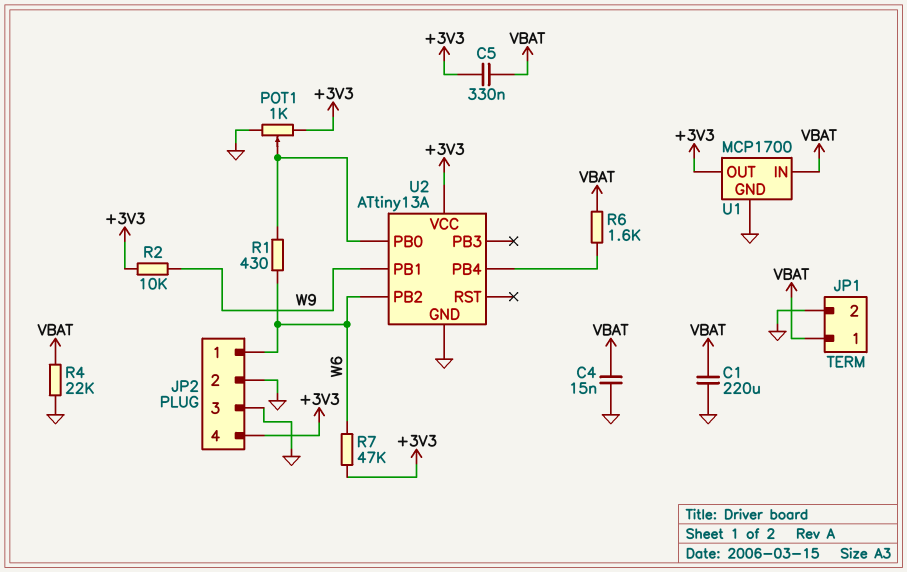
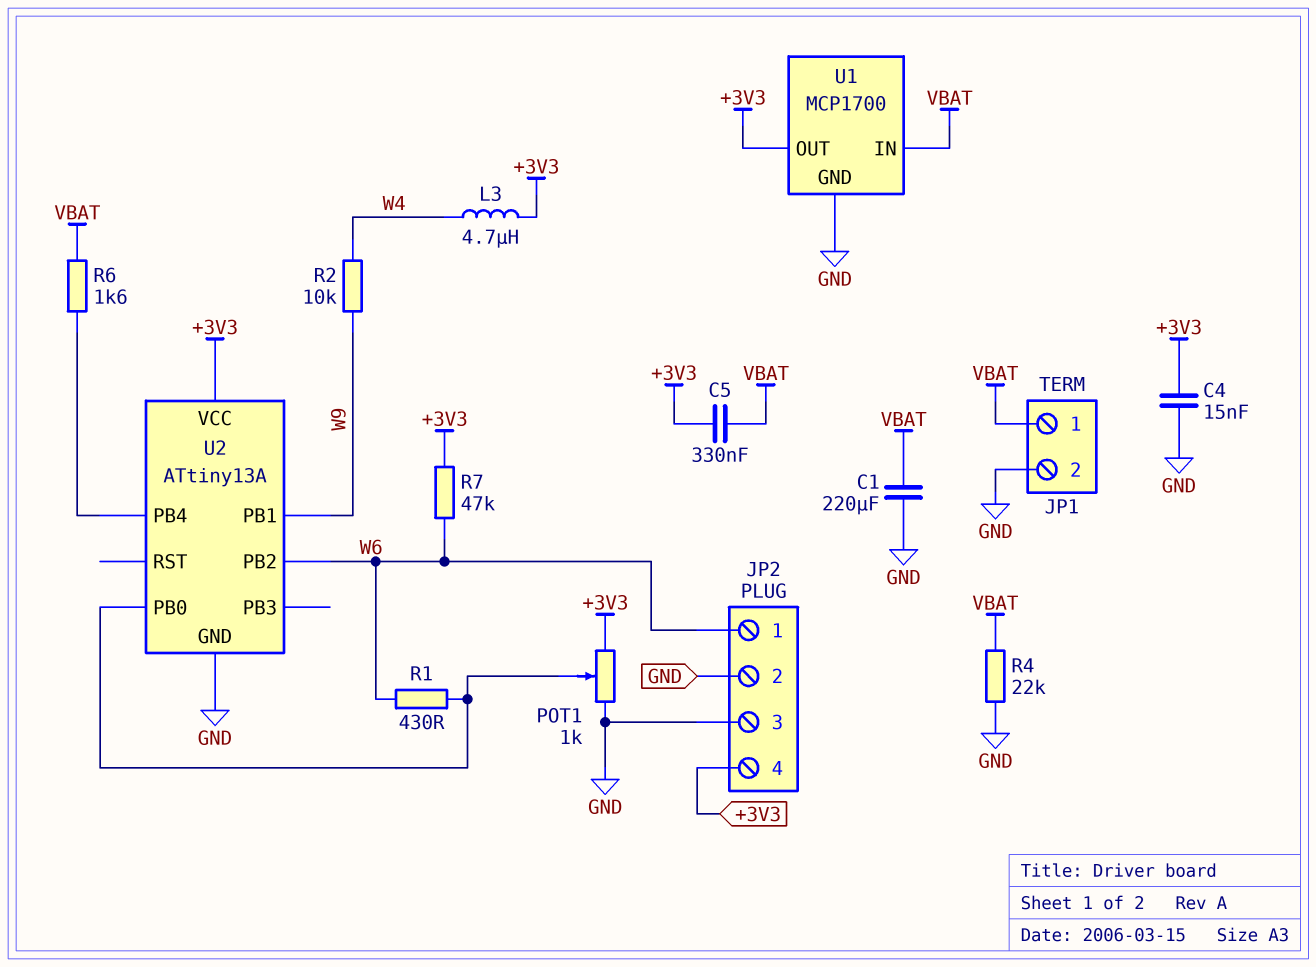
C4: 15nF (GND, VBAT) -> 15nF (+3V3, GND)
L3: none -> 4.7uH (+3V3, W4)
R2: 10k (+3V3, W9) -> 10k (W4, W9)

